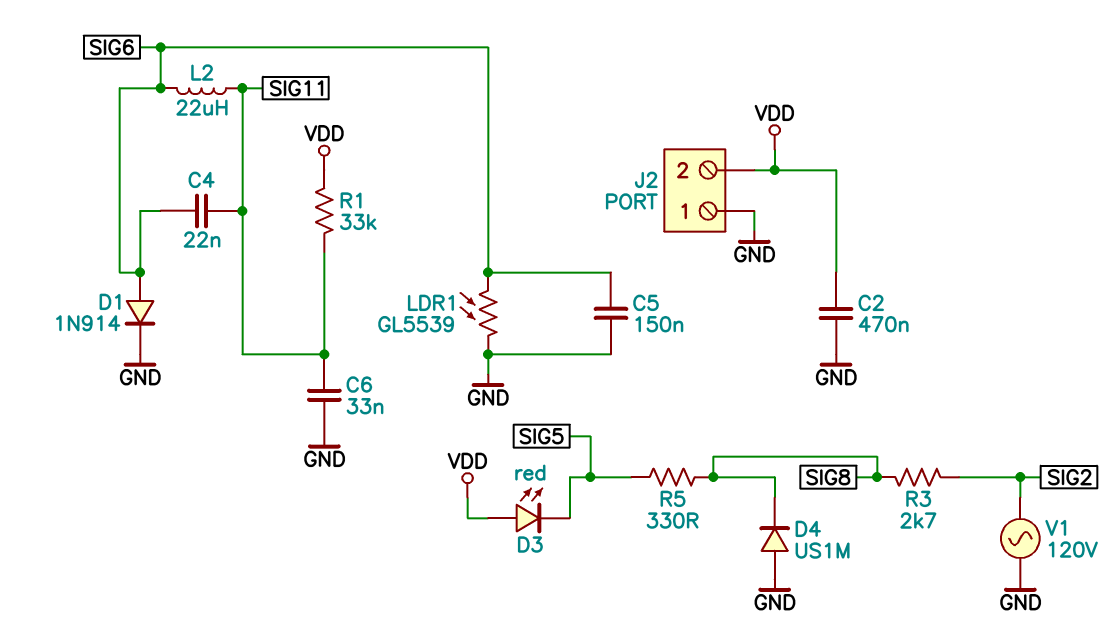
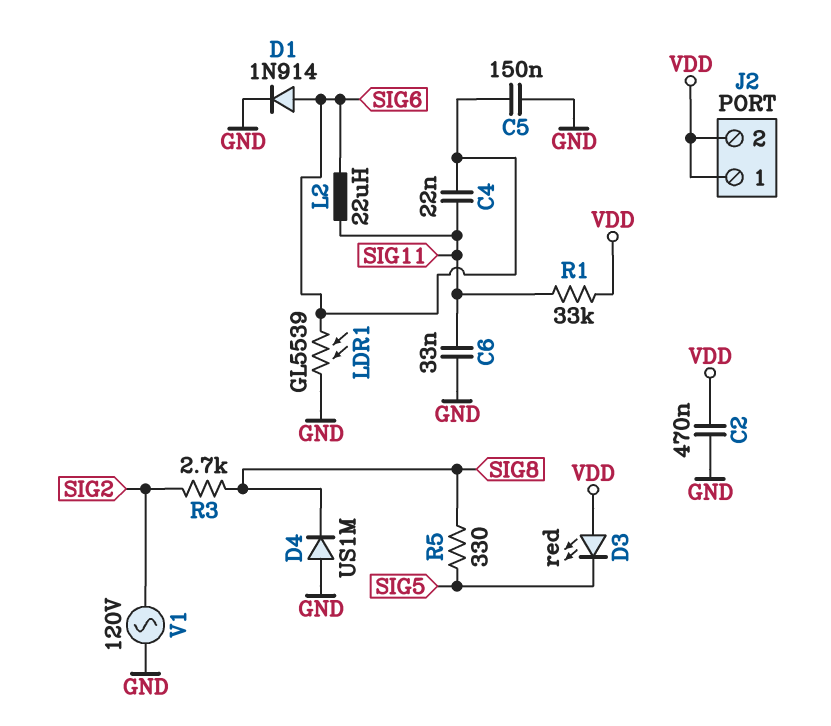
J2 pin 1: GND -> VDD

